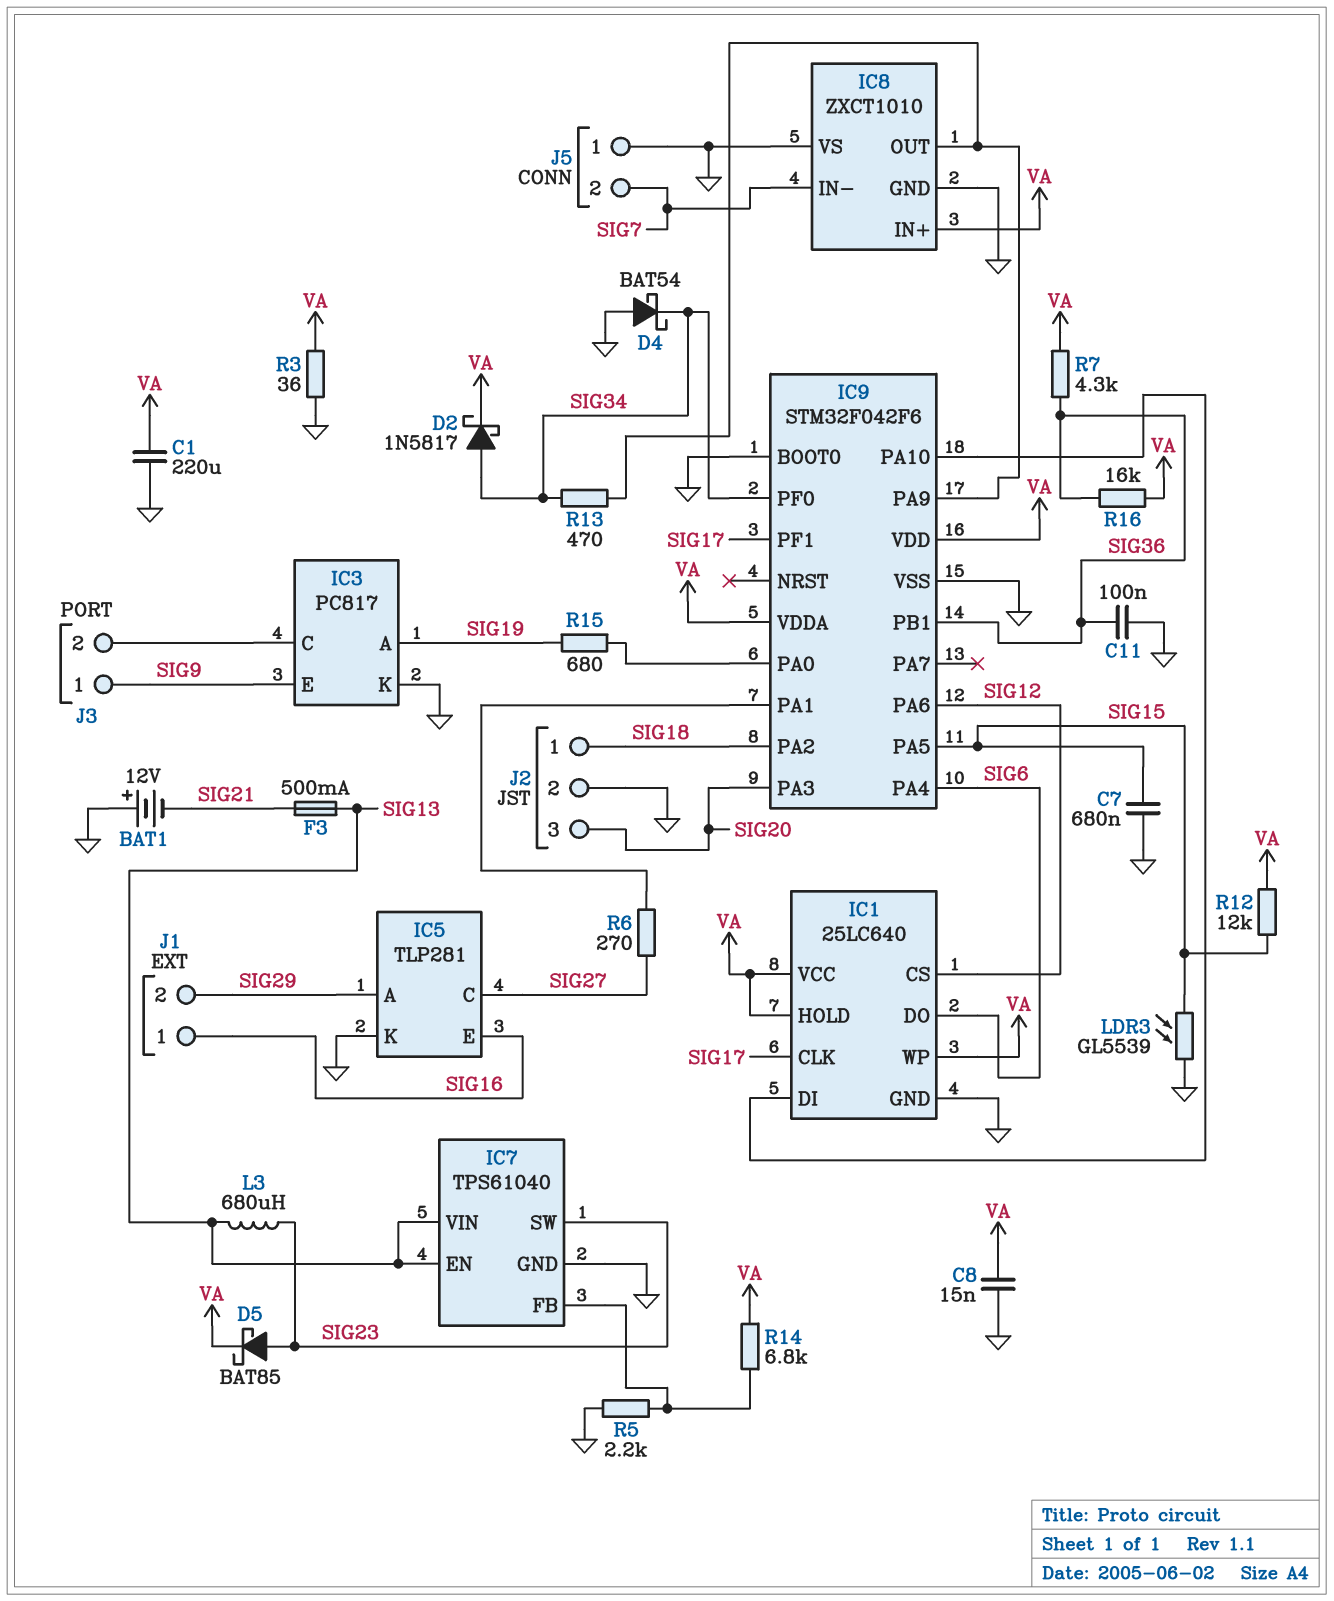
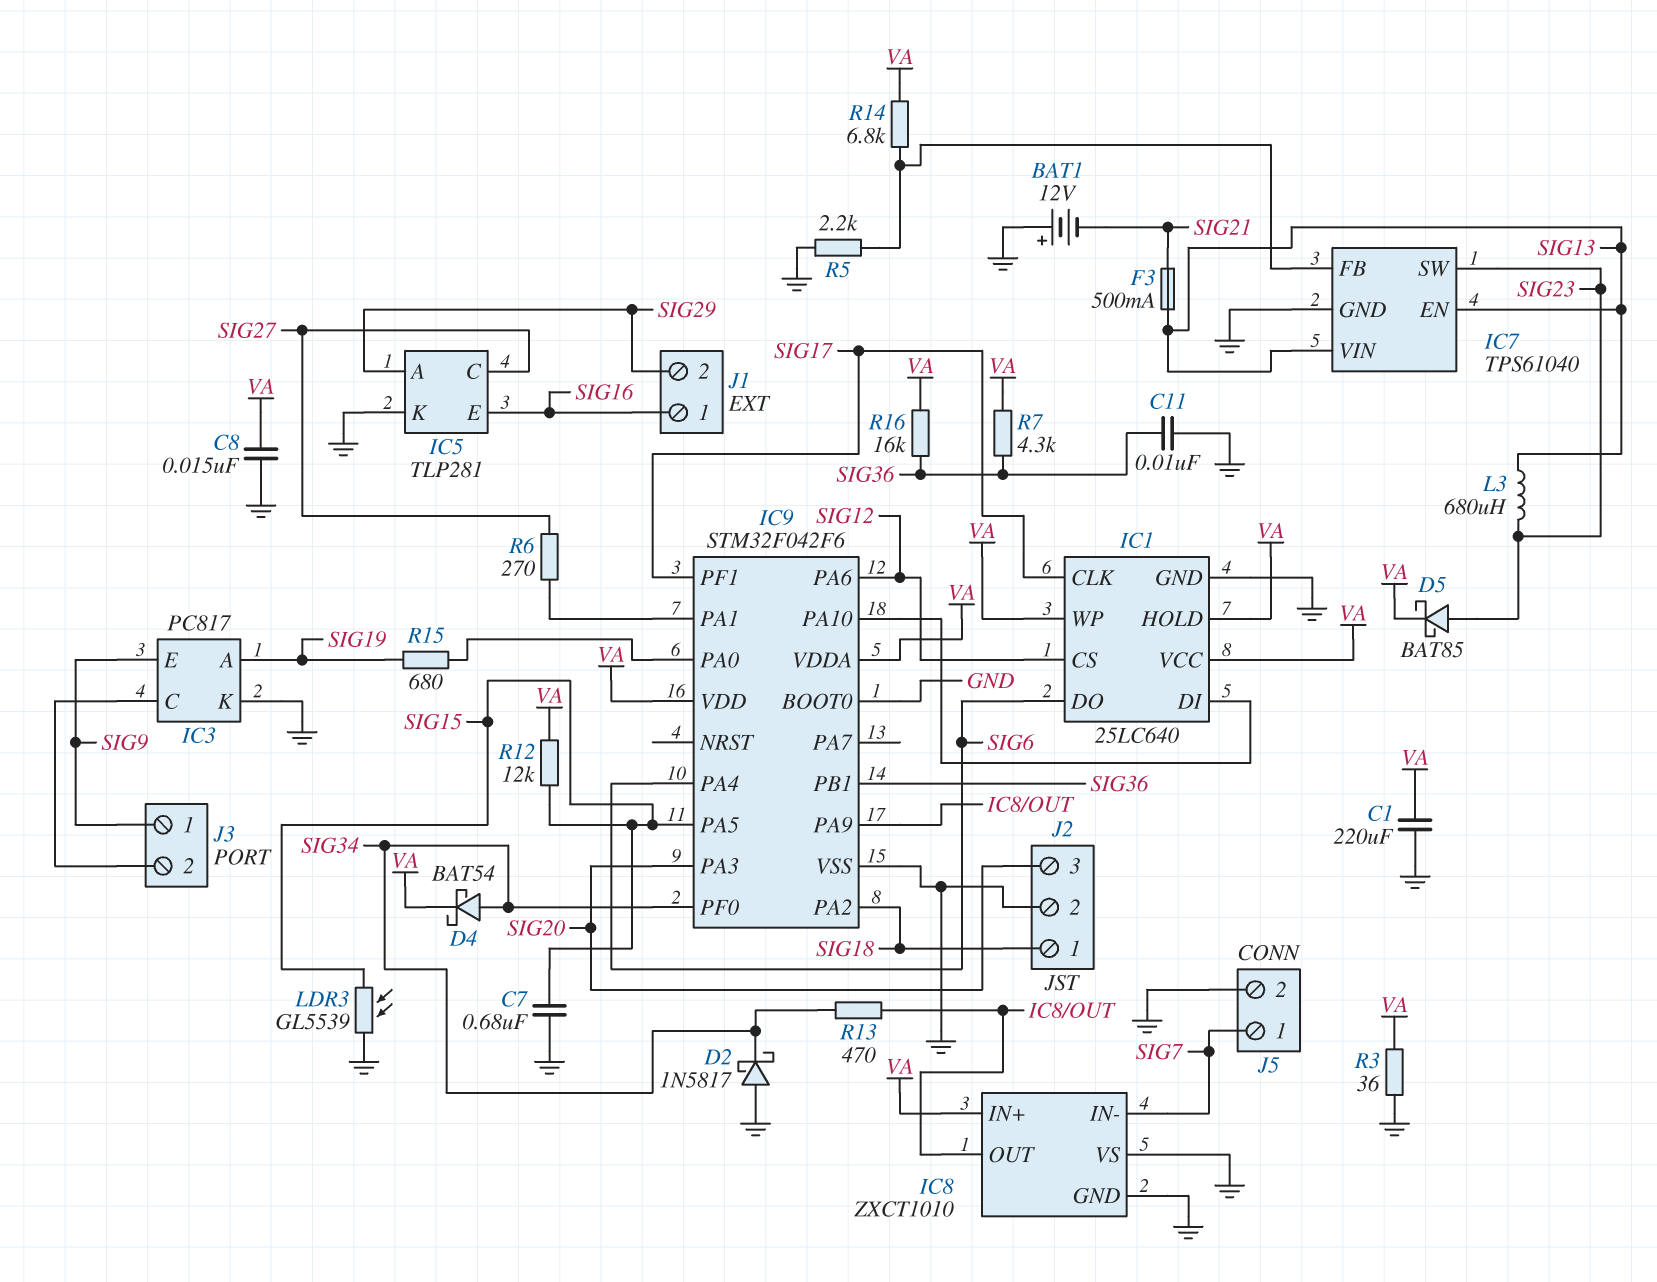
C11: 100nF (GND, SIG36) -> 10nF (GND, SIG36)
D2: schottky 1N5817 (A SIG34, K VA) -> schottky 1N5817 (A GND, K SIG34)
D4: schottky BAT54 (A GND, K SIG34) -> schottky BAT54 (A SIG34, K VA)
J5 pin 1: GND -> SIG7
J5 pin 2: SIG7 -> GND

